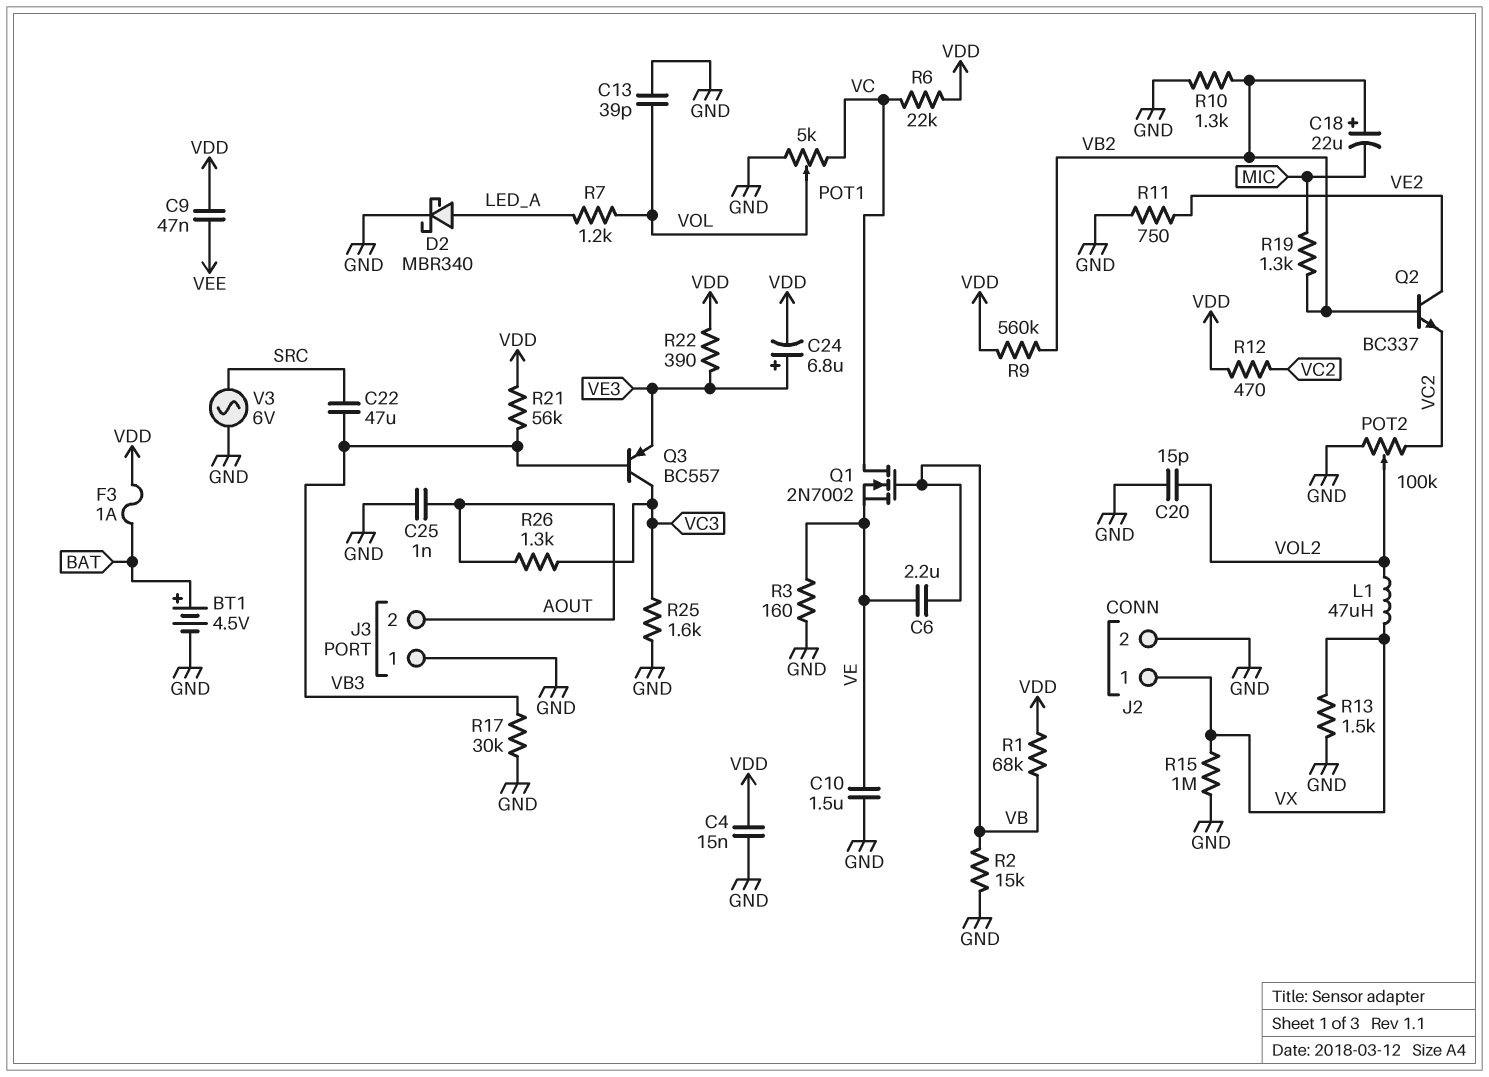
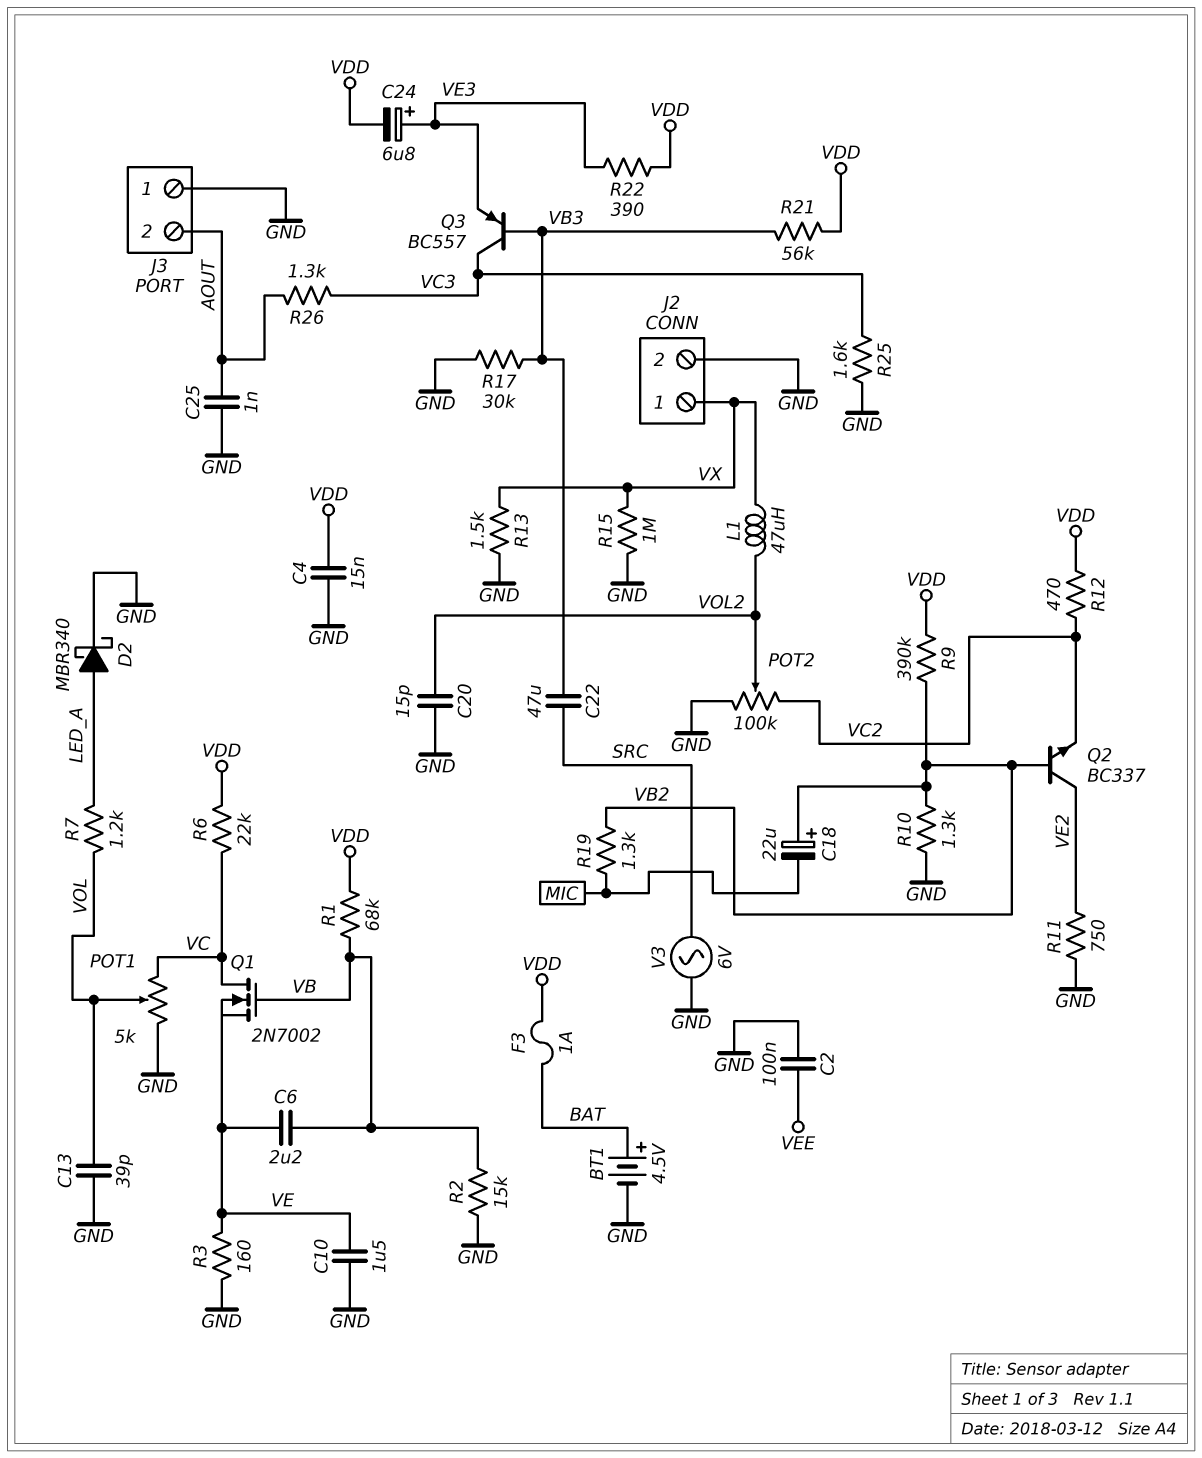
C2: none -> 100nF (GND, VEE)
C9: 47nF (VDD, VEE) -> none
R9: 560k (VB2, VDD) -> 390k (VB2, VDD)

